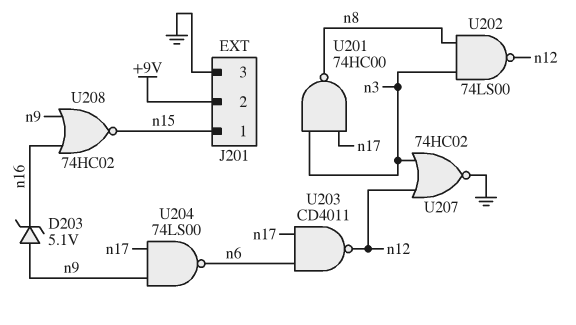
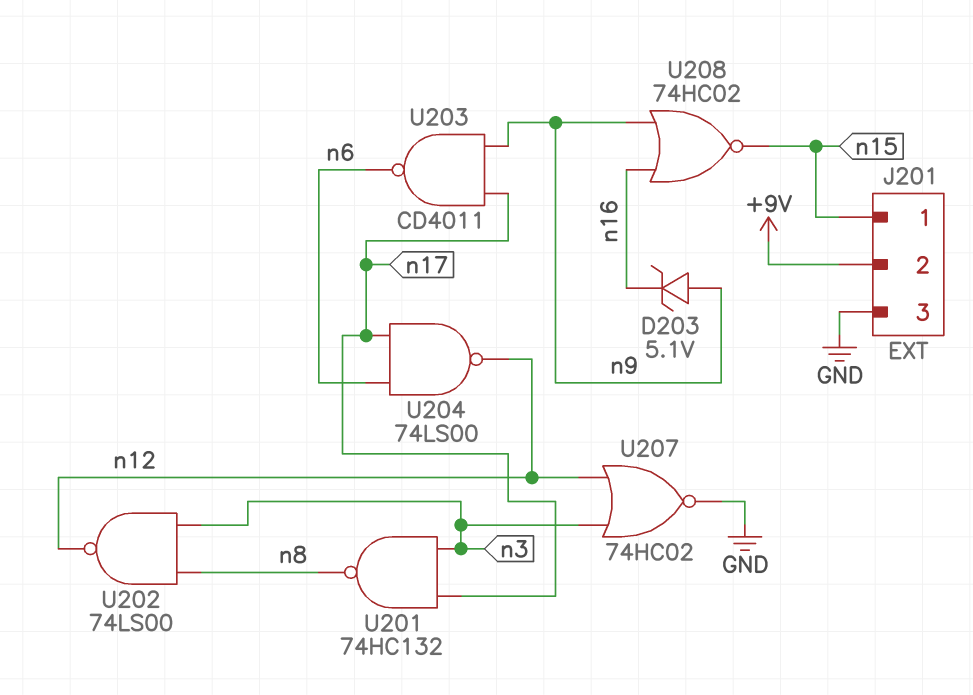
U201: NAND 74HC00 (in n3, in n17, out n8) -> NAND 74HC132 (in n3, in n17, out n8)
U203: NAND CD4011 (in n6, in n17, out n12) -> NAND CD4011 (in n9, in n17, out n6)
U204: NAND 74LS00 (in n9, in n17, out n6) -> NAND 74LS00 (in n6, in n17, out n12)

